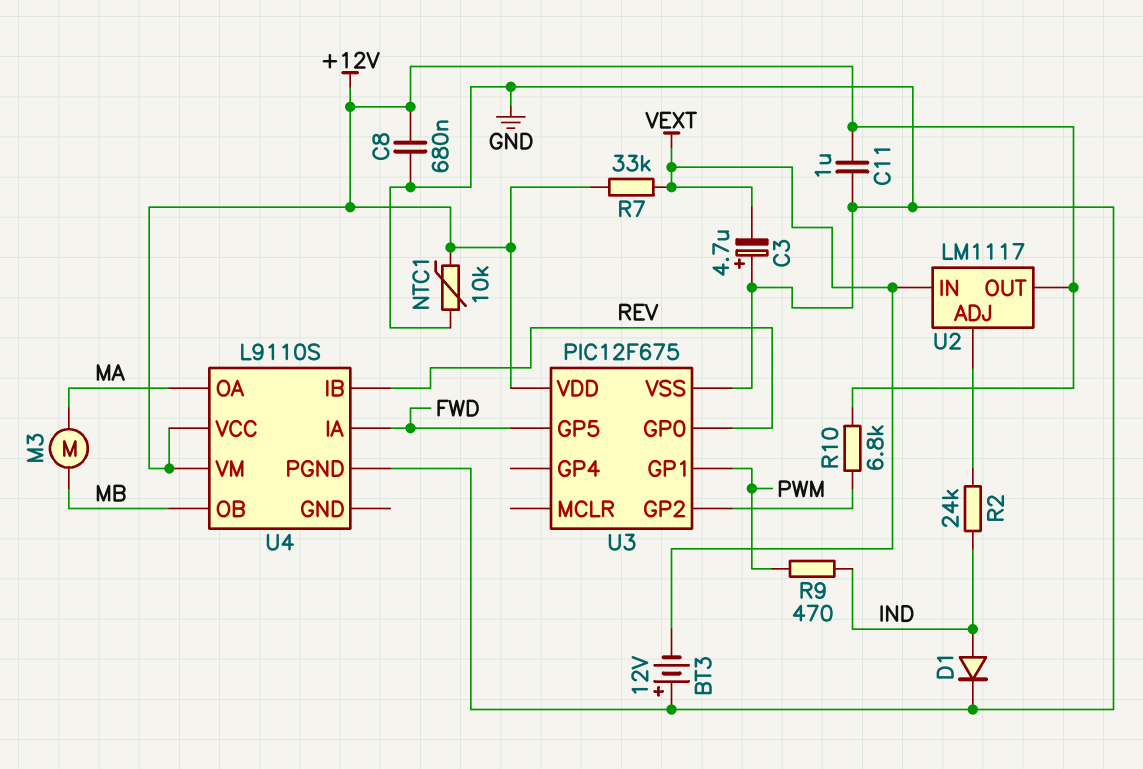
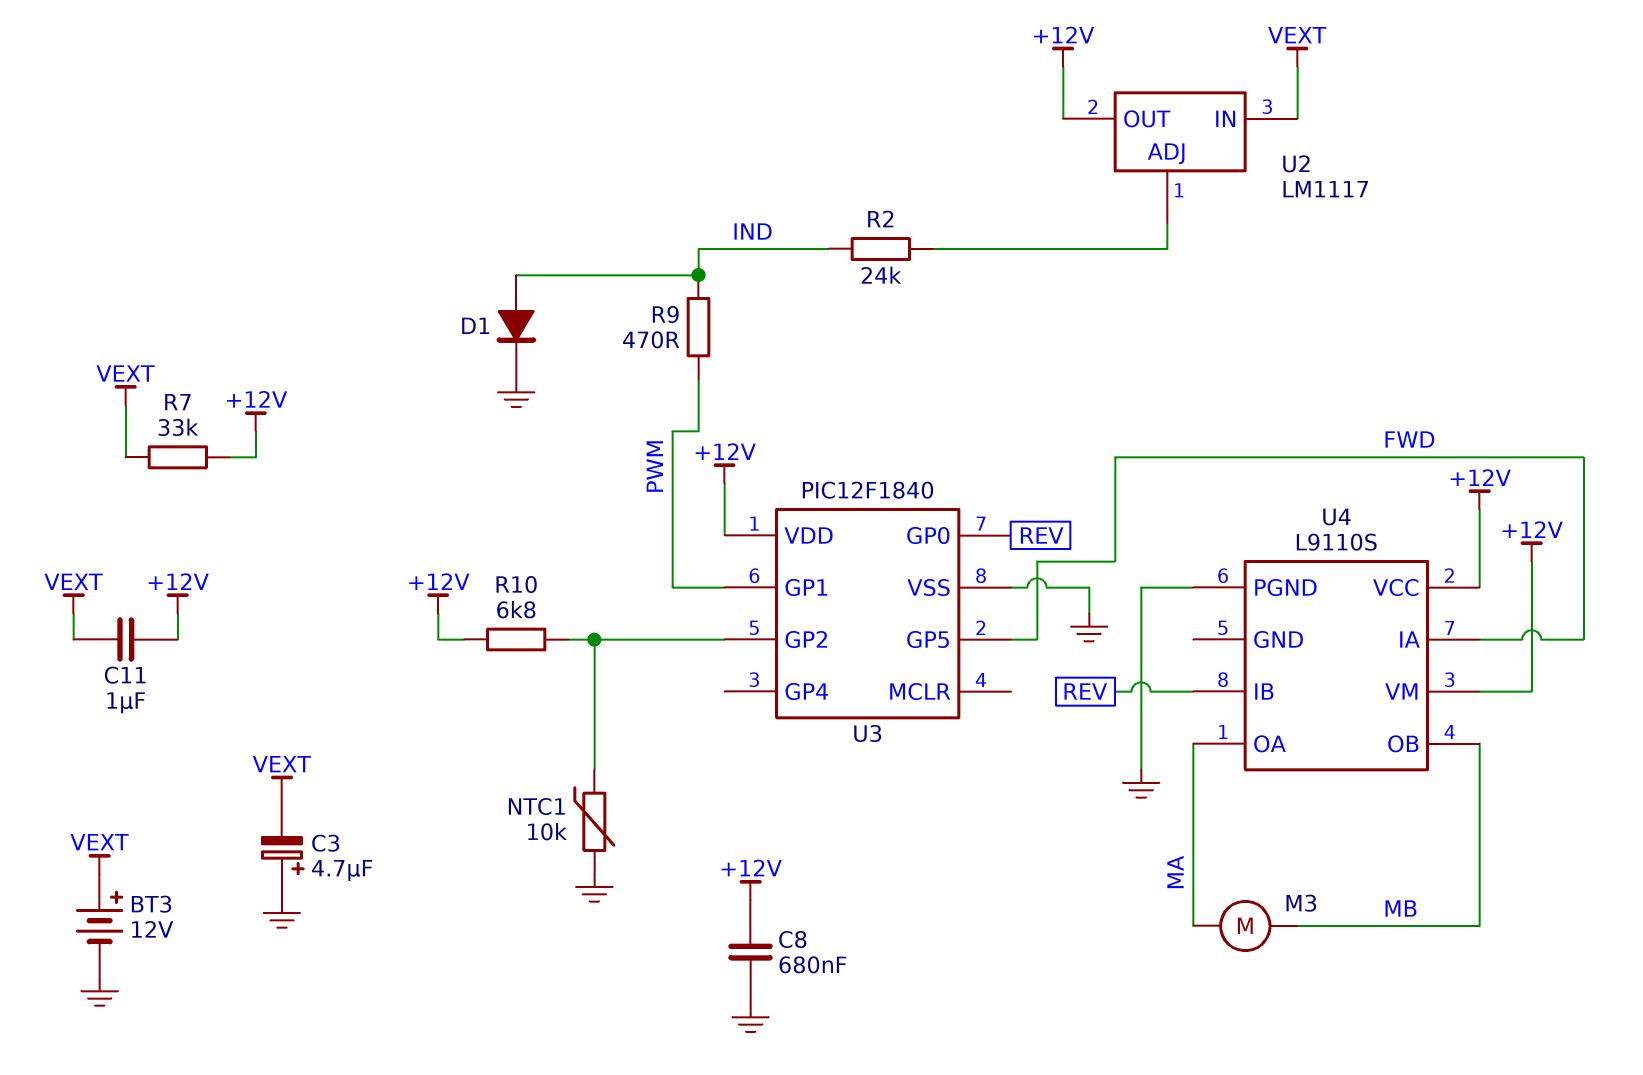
BT3: 12V (plus GND, minus VEXT) -> 12V (plus VEXT, minus GND)
C11: 1uF (+12V, GND) -> 1uF (+12V, VEXT)
NTC1: 10k (+12V, GND) -> 10k (GND, U3/GP2)
U3: PIC12F675 -> PIC12F1840

